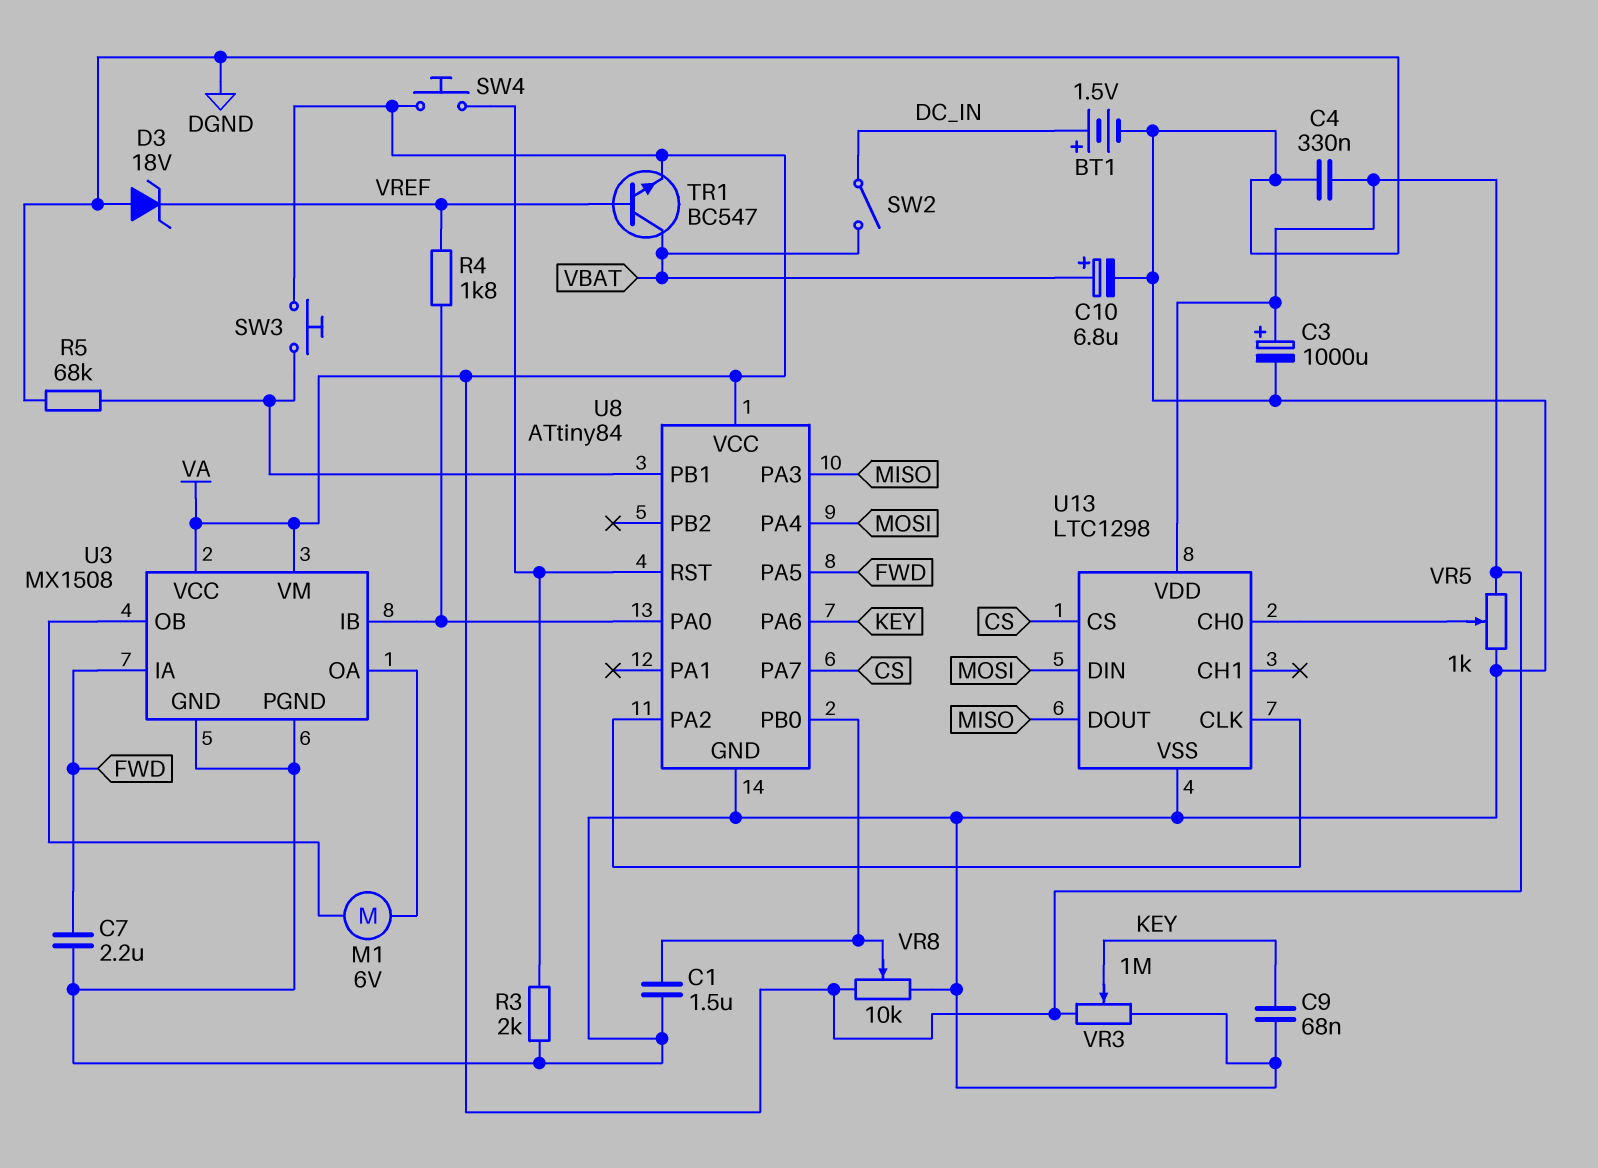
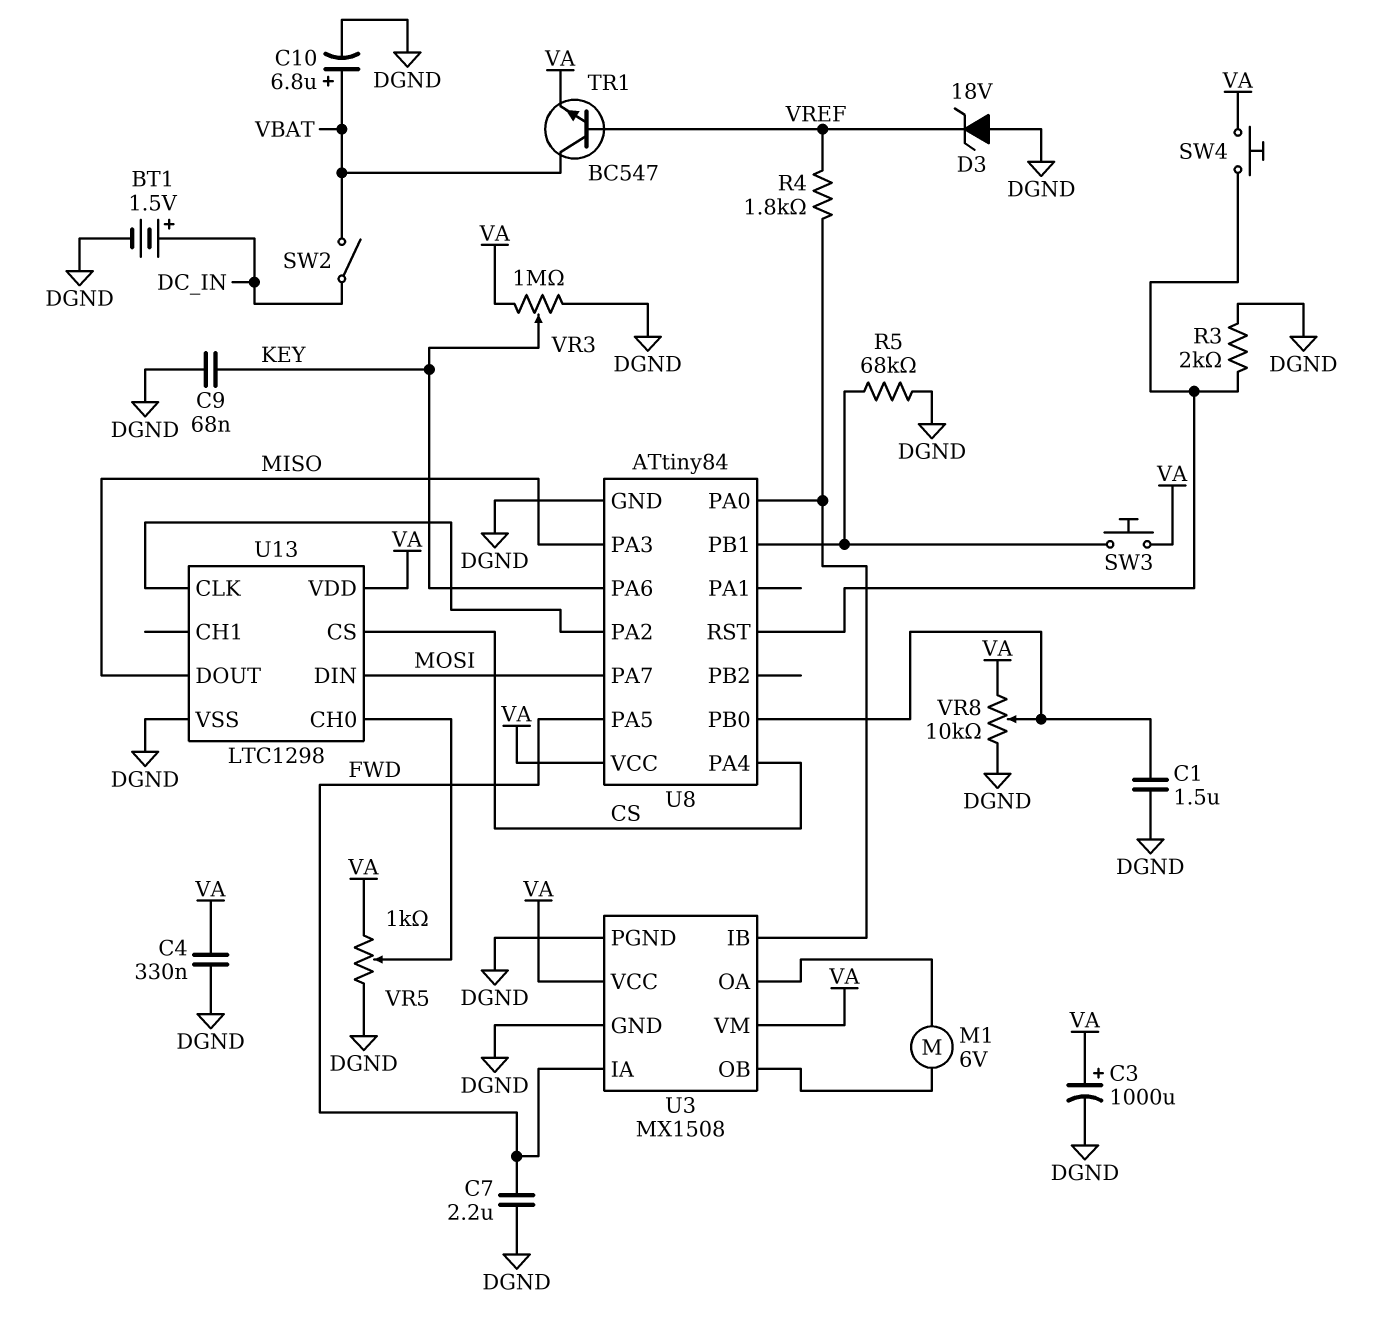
U8 pin PA4: MOSI -> CS
U8 pin PA7: CS -> MOSI

